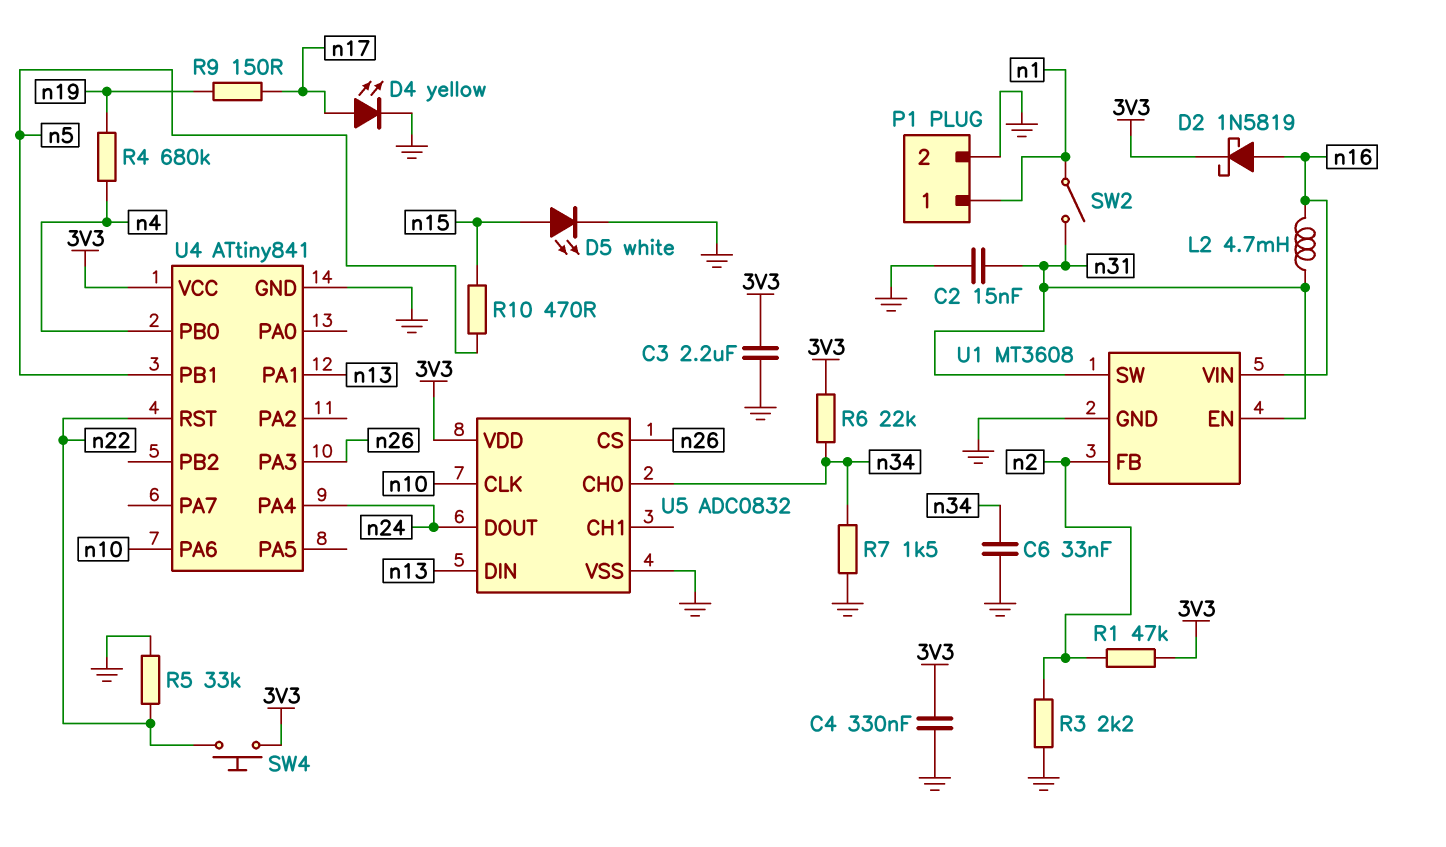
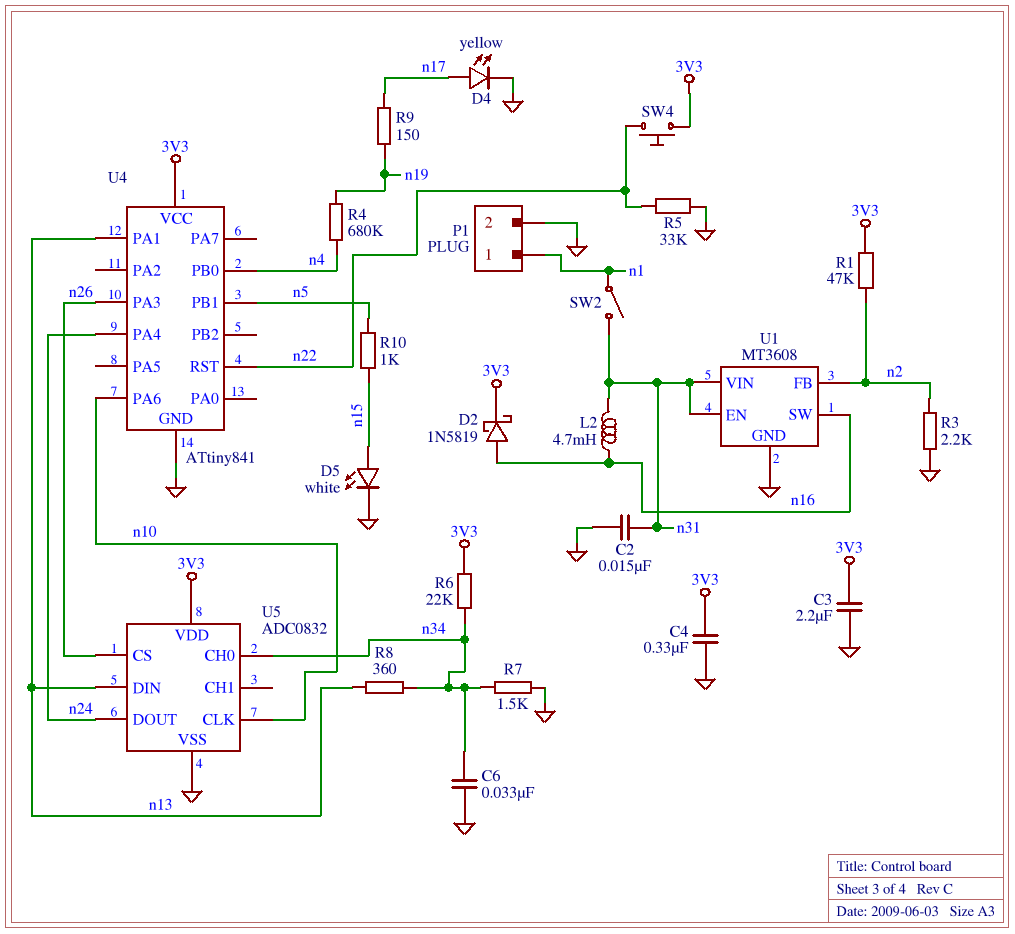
R8: none -> 360 (n13, n34)
R10: 470 (n5, n15) -> 1k (n5, n15)
U1 pin SW: n31 -> n16
U1 pin VIN: n16 -> n31

